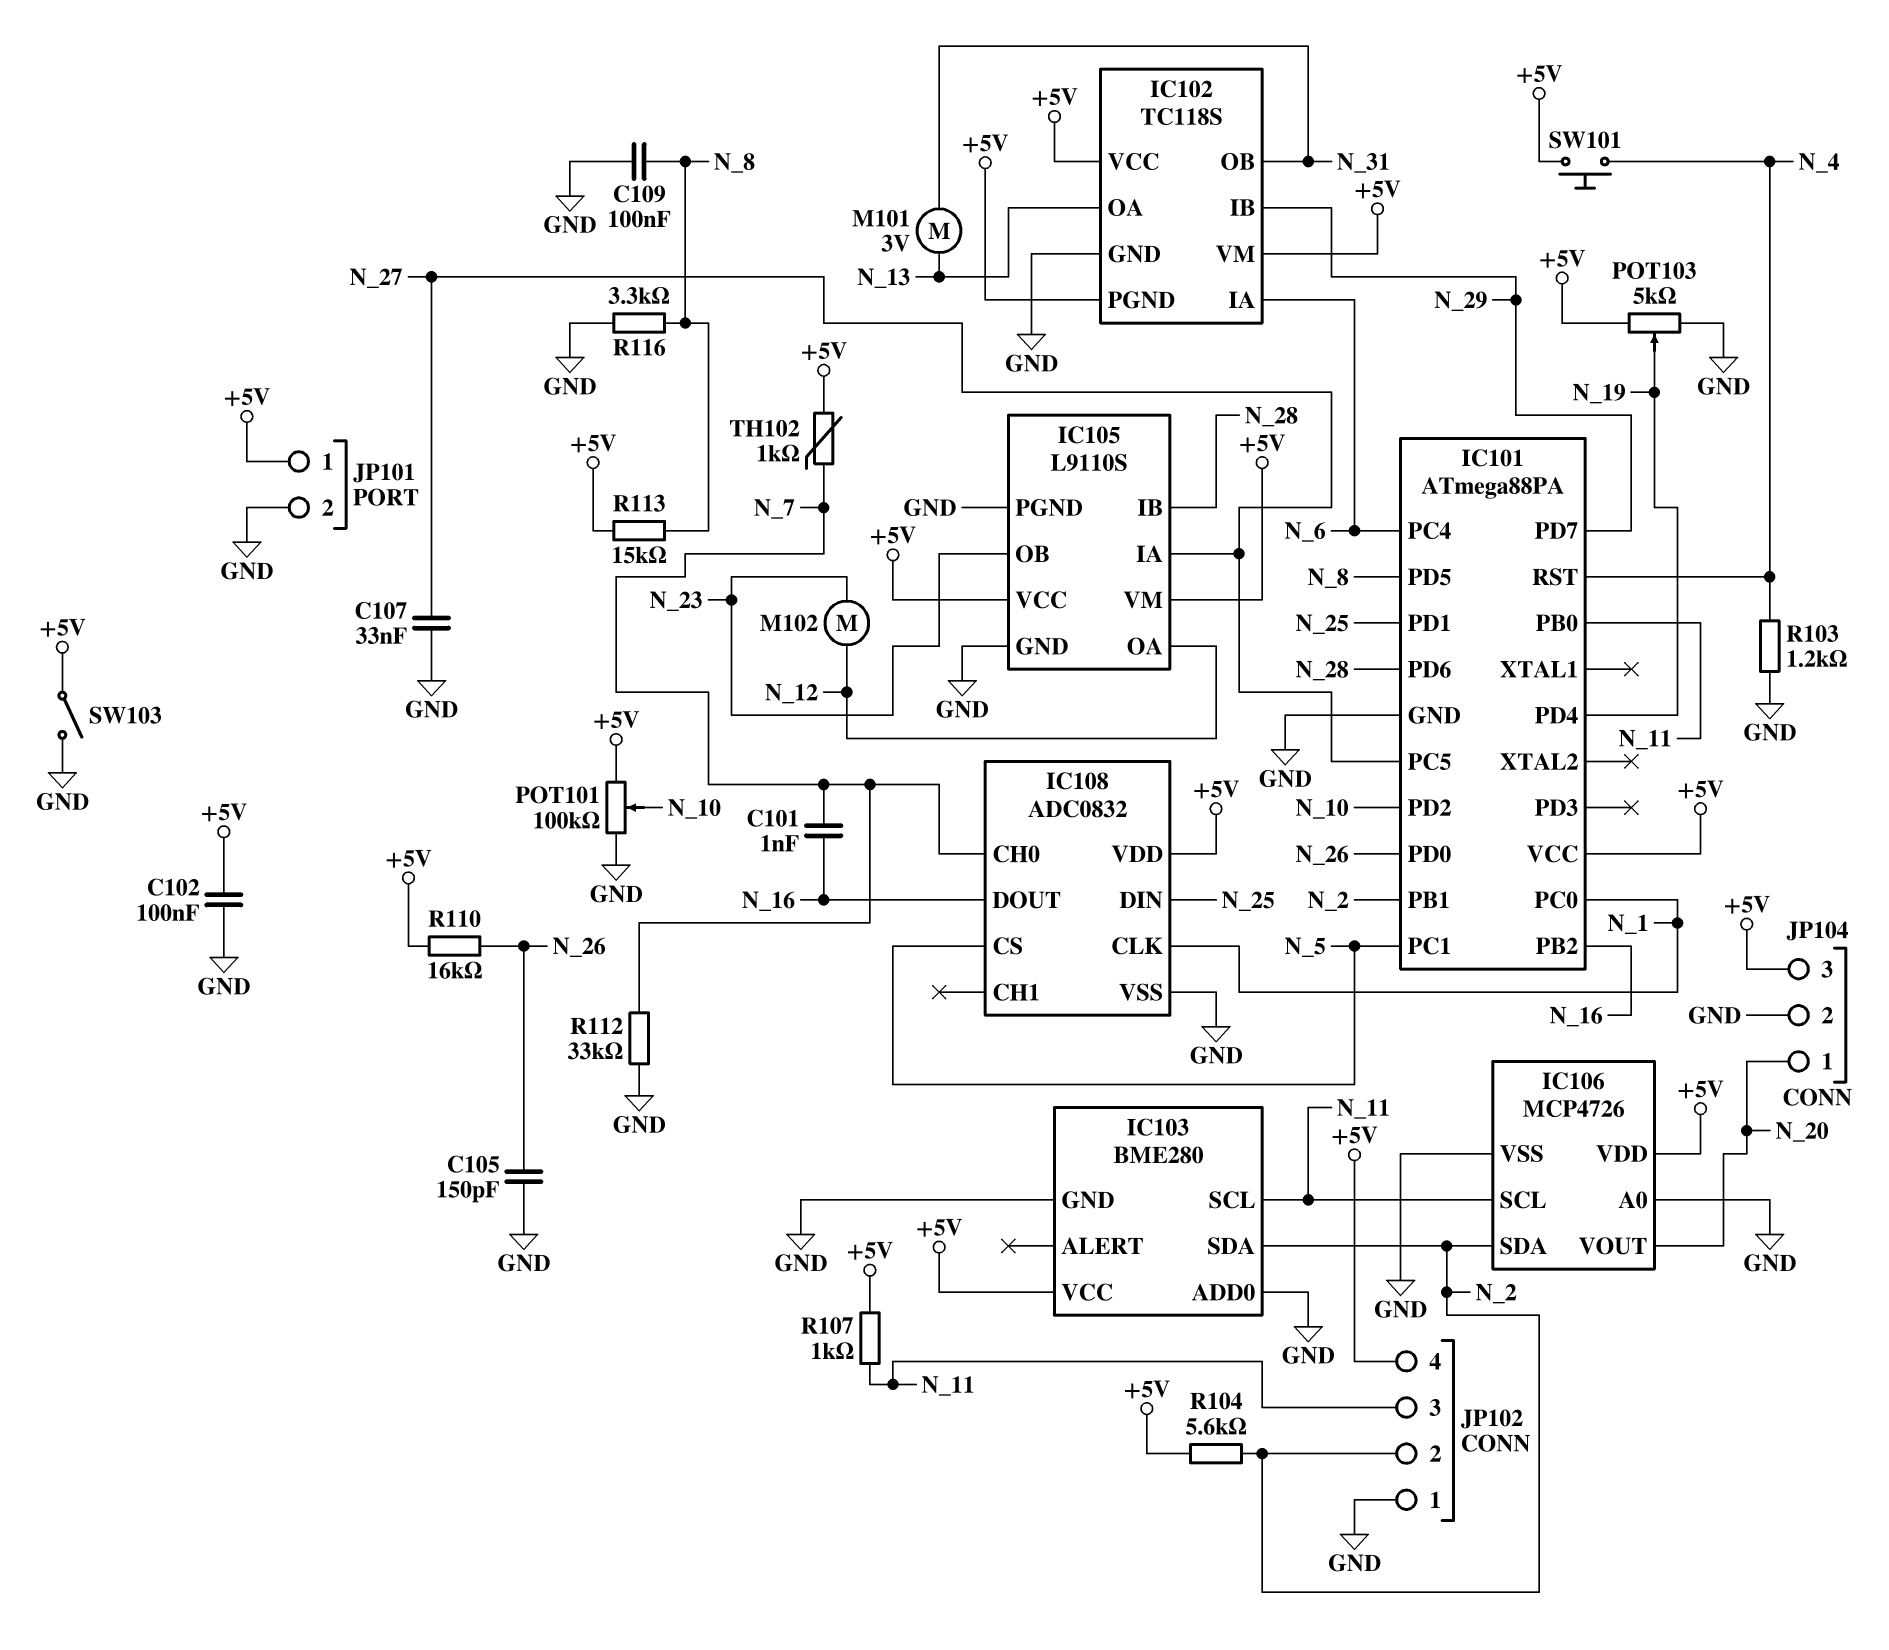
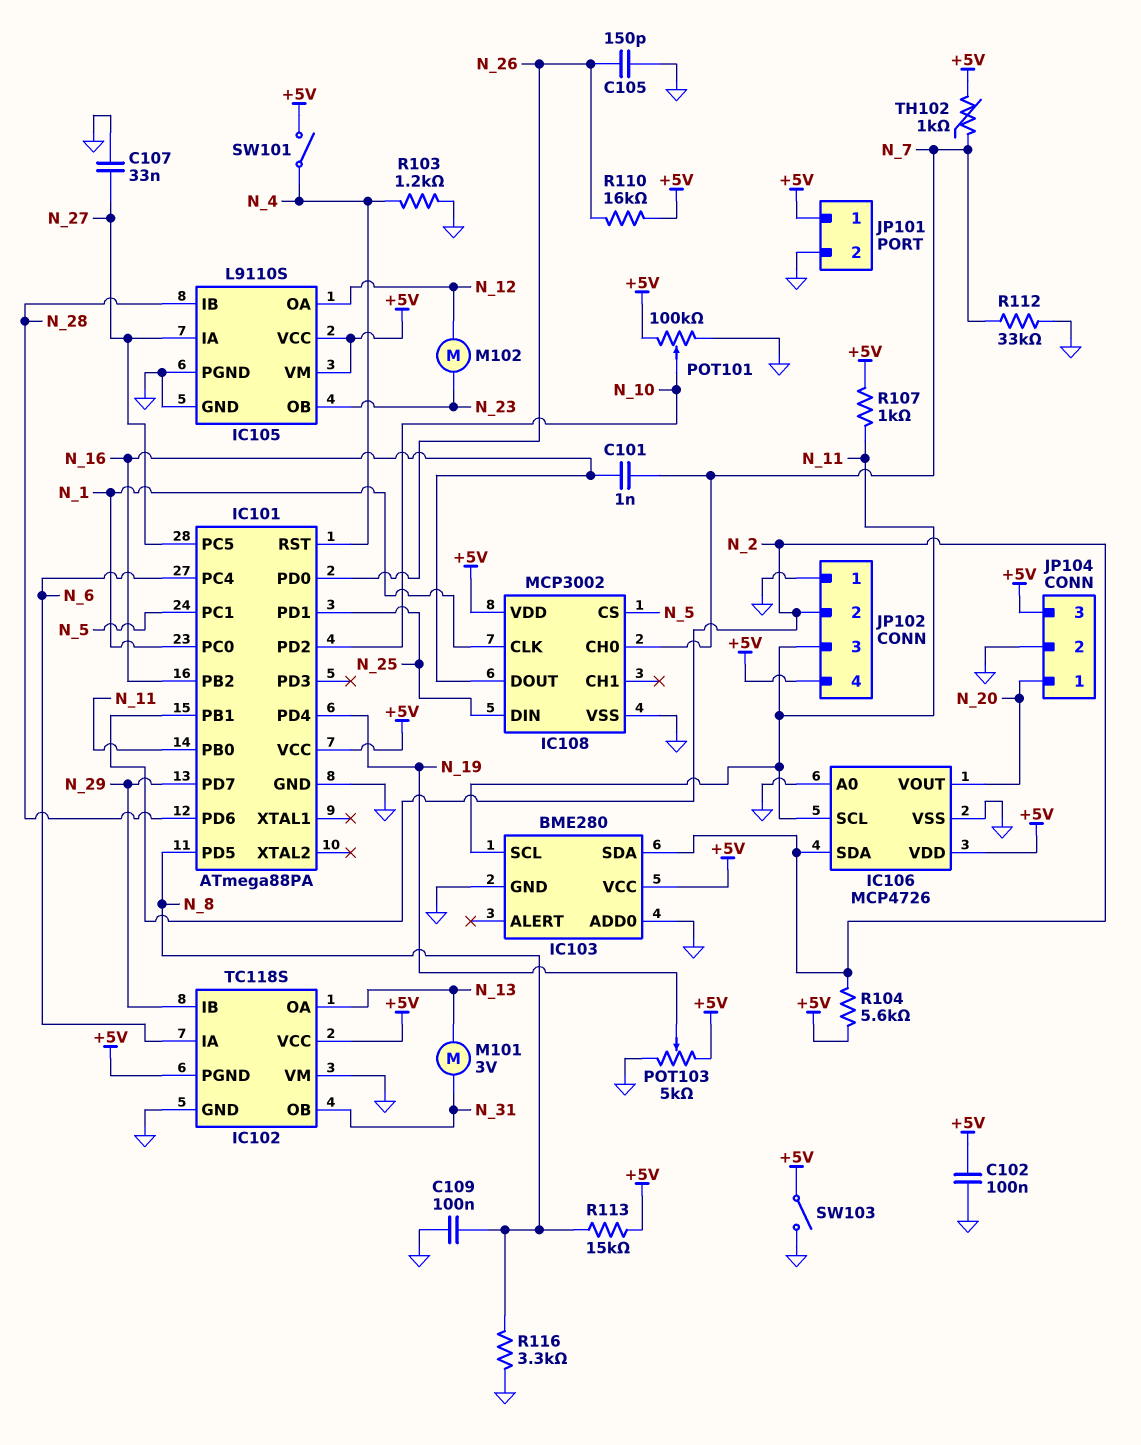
IC102 pin VM: +5V -> GND
IC108: ADC0832 -> MCP3002
SW101: button (+5V, N_4) -> switch (+5V, N_4)

